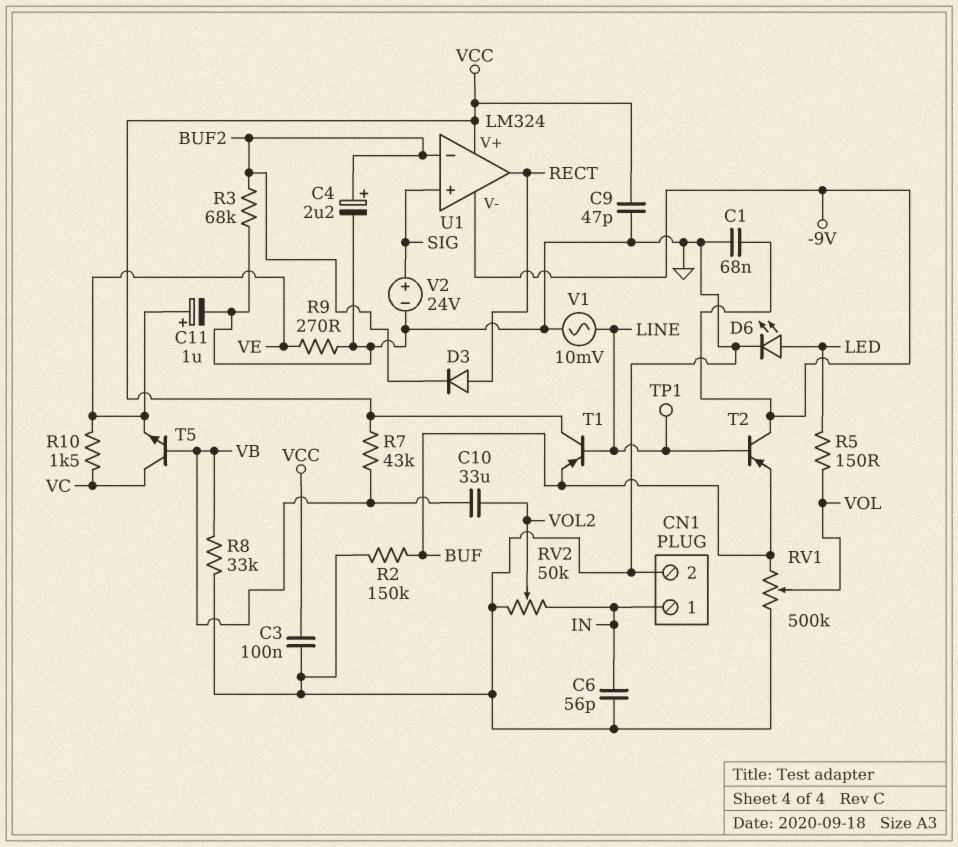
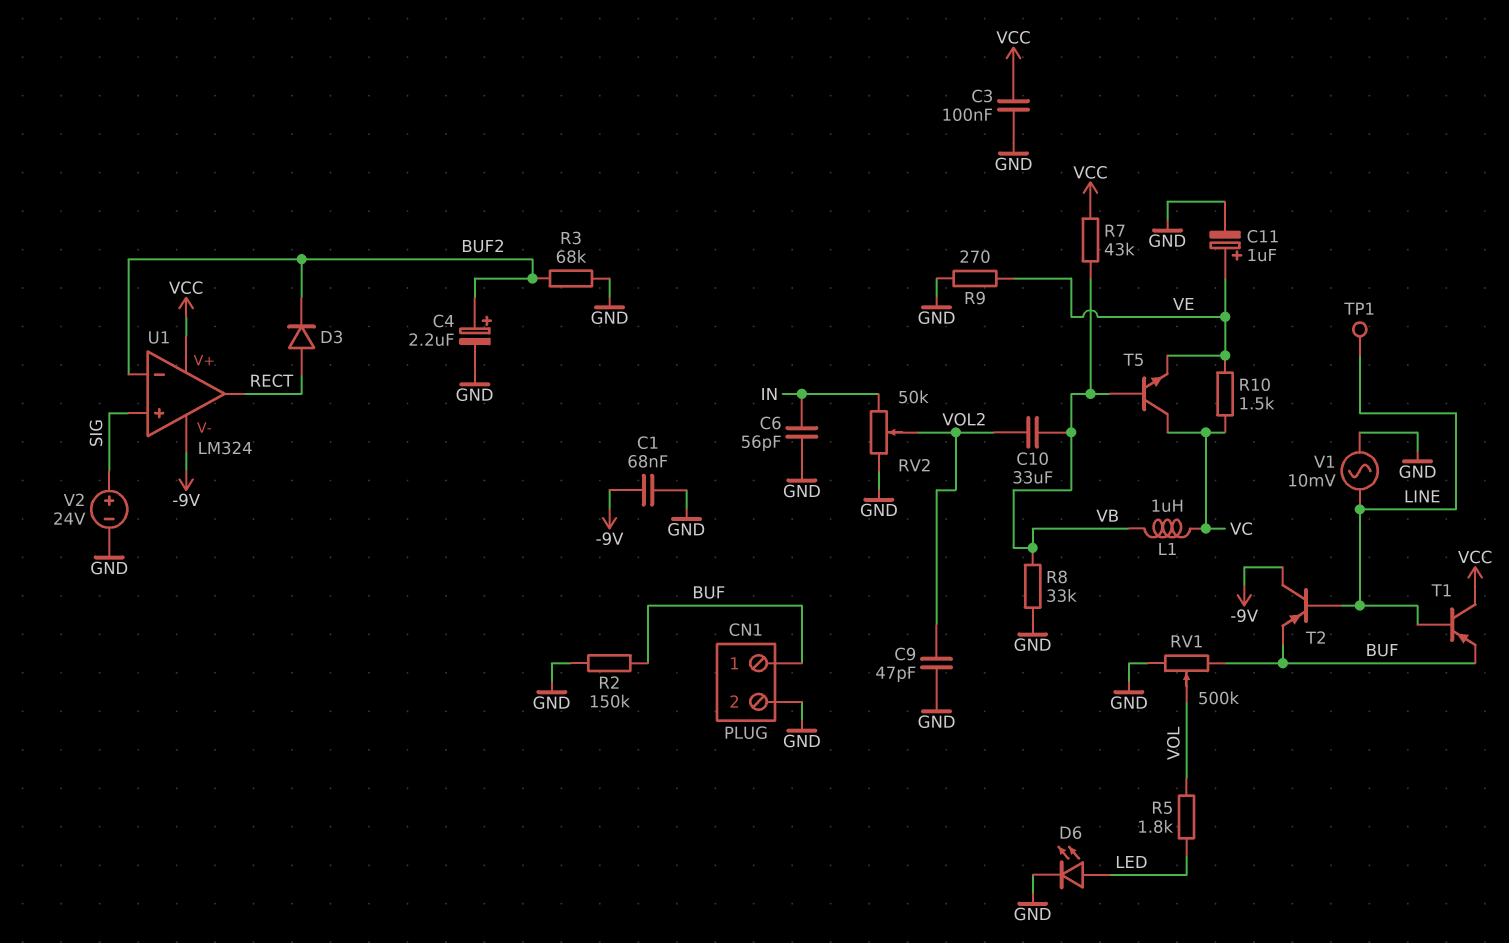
C9: 47pF (GND, VCC) -> 47pF (GND, VOL2)
CN1 pin 1: IN -> BUF
L1: none -> 1uH (VB, VC)
R5: 150 (LED, VOL) -> 1.8k (LED, VOL)

